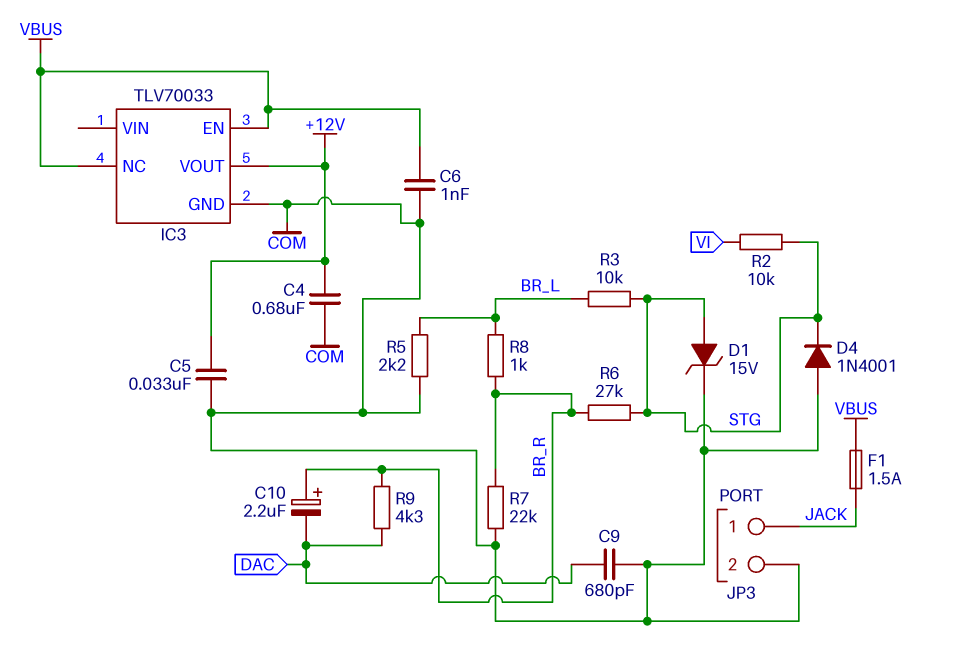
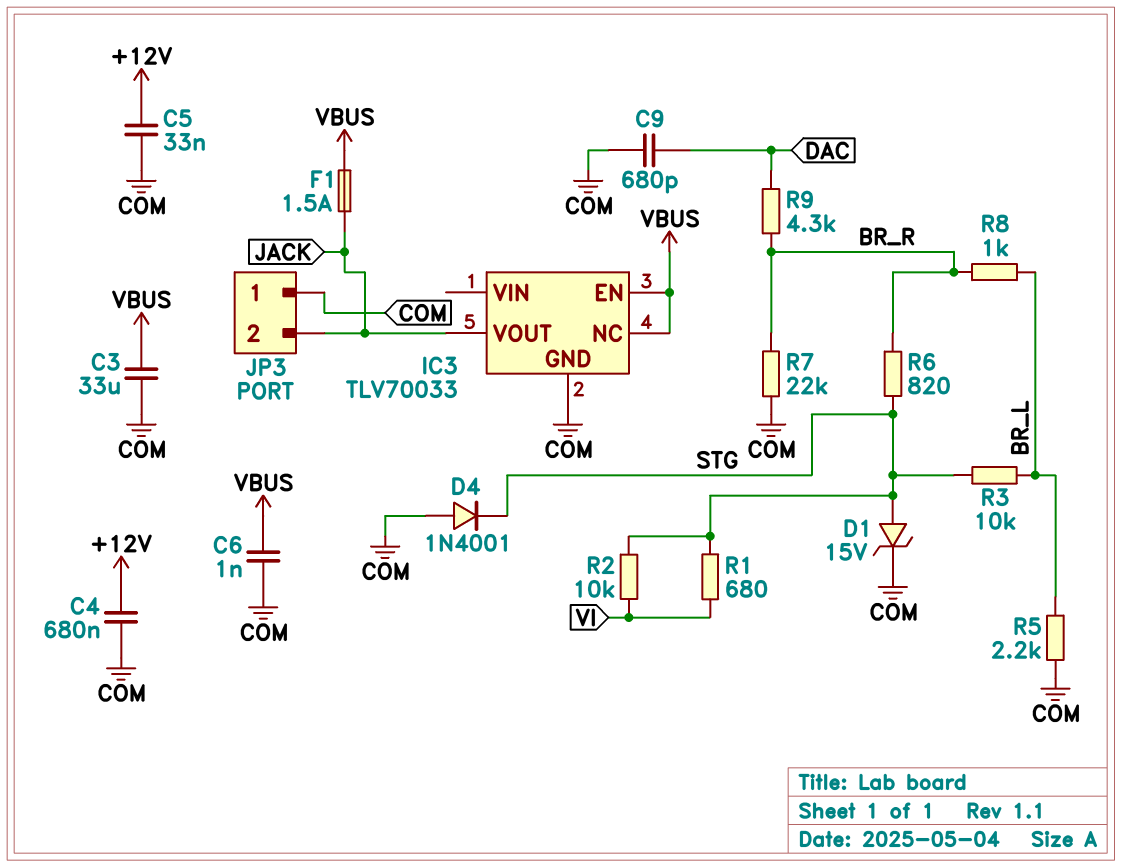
C3: none -> 33uF (COM, VBUS)
C10: 2.2uF (plus BR_R, minus DAC) -> none
IC3 pin VOUT: +12V -> JACK
JP3 pin 1: JACK -> COM
JP3 pin 2: COM -> JACK
R1: none -> 680 (STG, VI)
R6: 27k (BR_R, STG) -> 820 (BR_R, STG)

